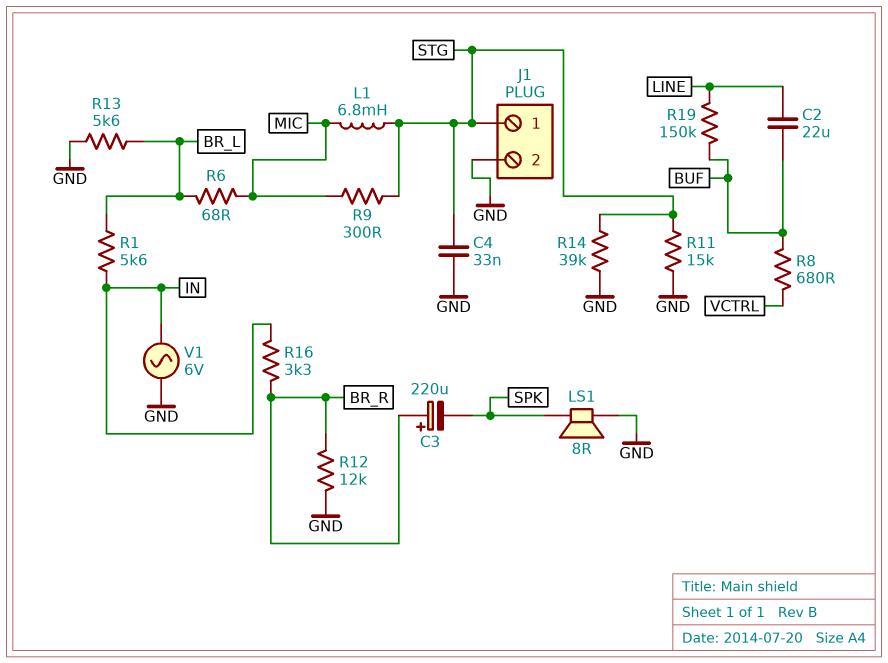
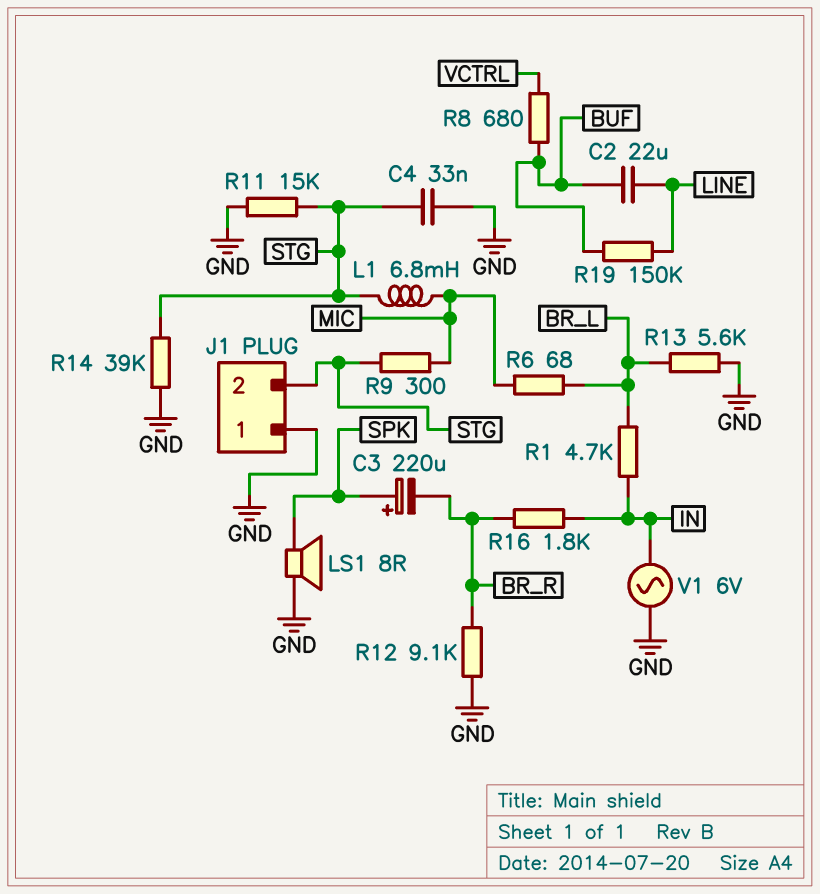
C3: 220uF (plus BR_R, minus SPK) -> 220uF (plus SPK, minus BR_R)
J1 pin 1: STG -> GND
J1 pin 2: GND -> STG
R1: 5.6k (BR_L, IN) -> 4.7k (BR_L, IN)
R12: 12k (BR_R, GND) -> 9.1k (BR_R, GND)
R16: 3.3k (BR_R, IN) -> 1.8k (BR_R, IN)

